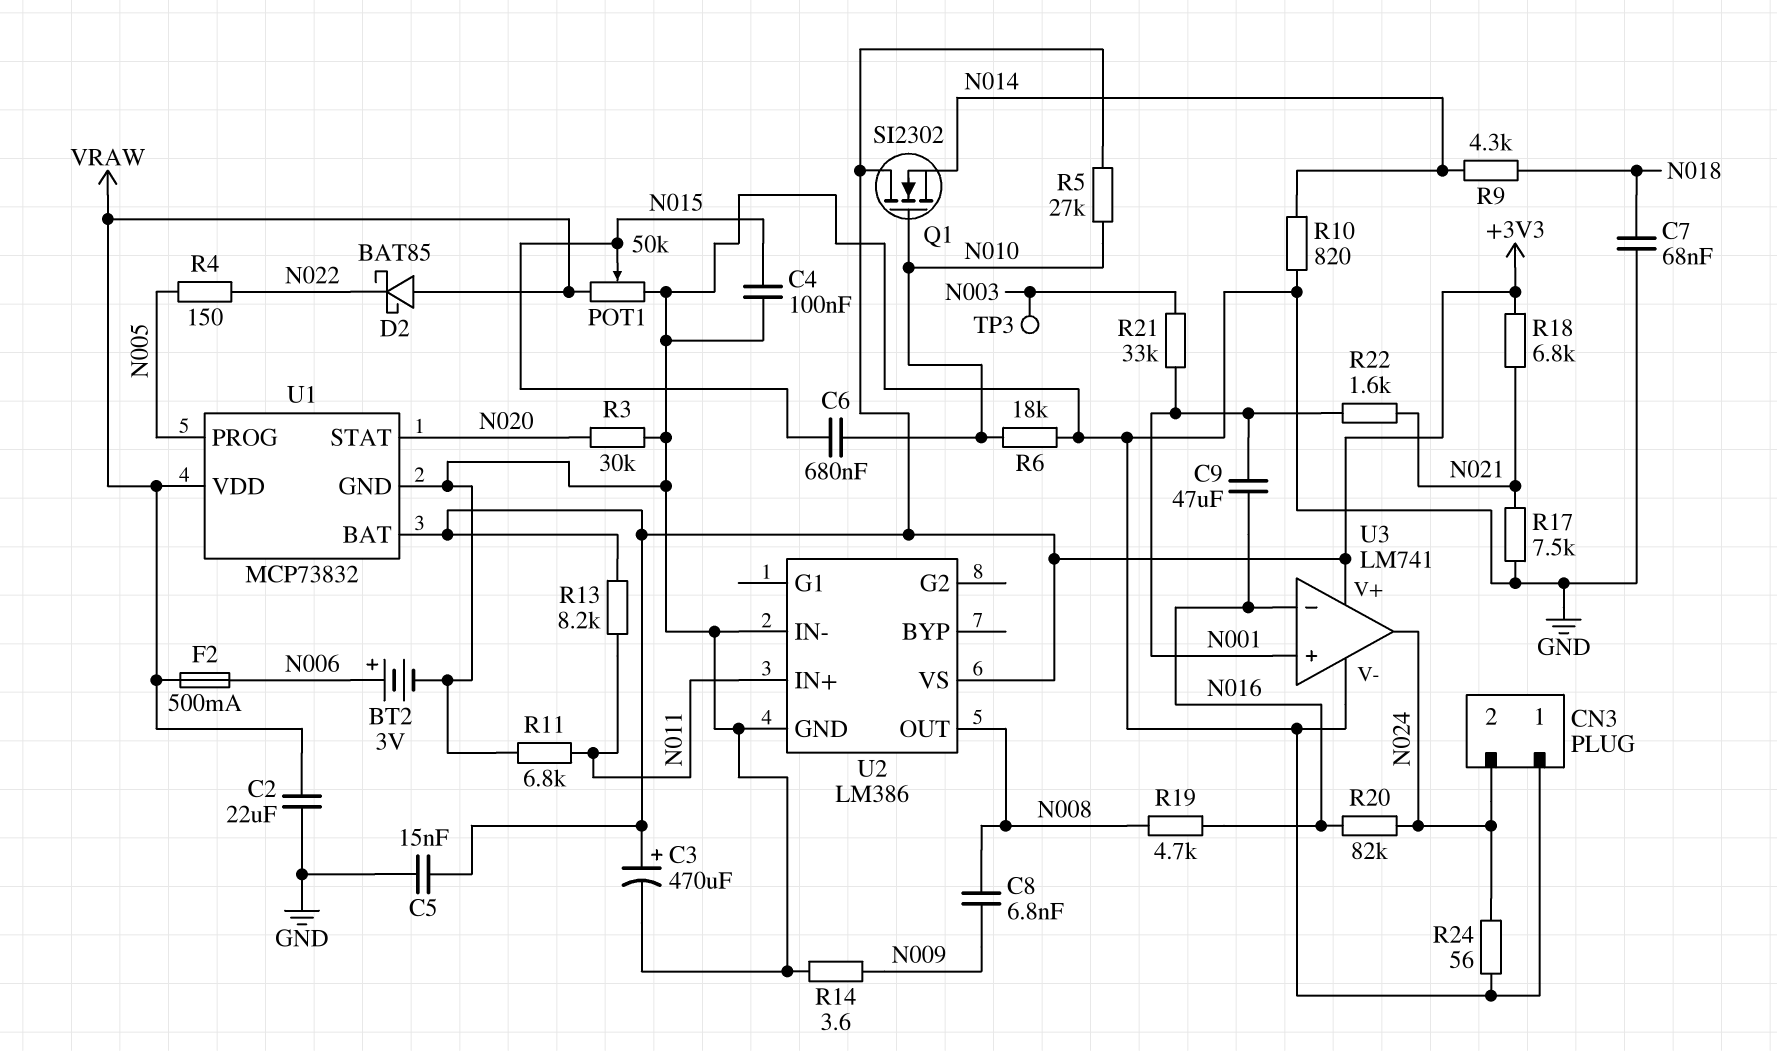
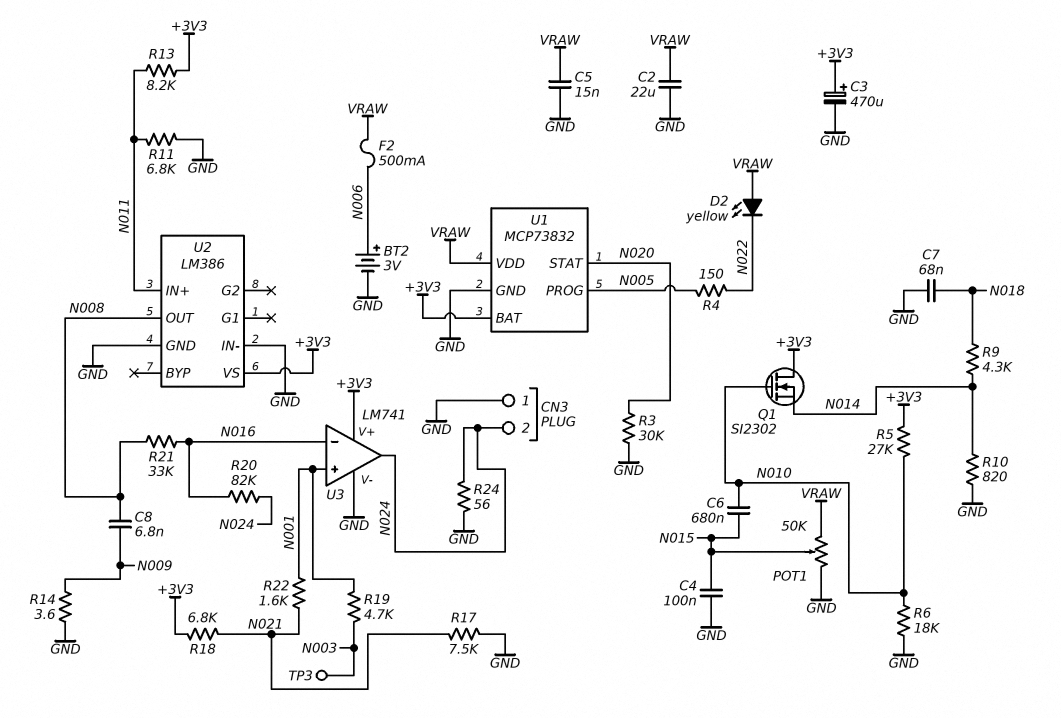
C5: 15nF (+3V3, GND) -> 15nF (GND, VRAW)
C9: 47uF (N001, N016) -> none
D2: schottky BAT85 (A VRAW, K N022) -> LED yellow (A VRAW, K N022)
R19: 4.7k (N008, N016) -> 4.7k (N001, N003)
R21: 33k (N001, N003) -> 33k (N008, N016)

